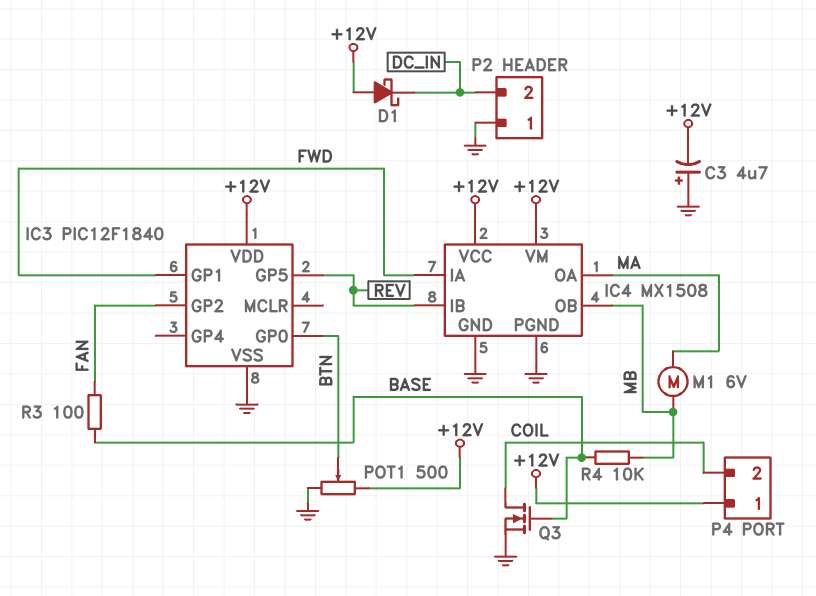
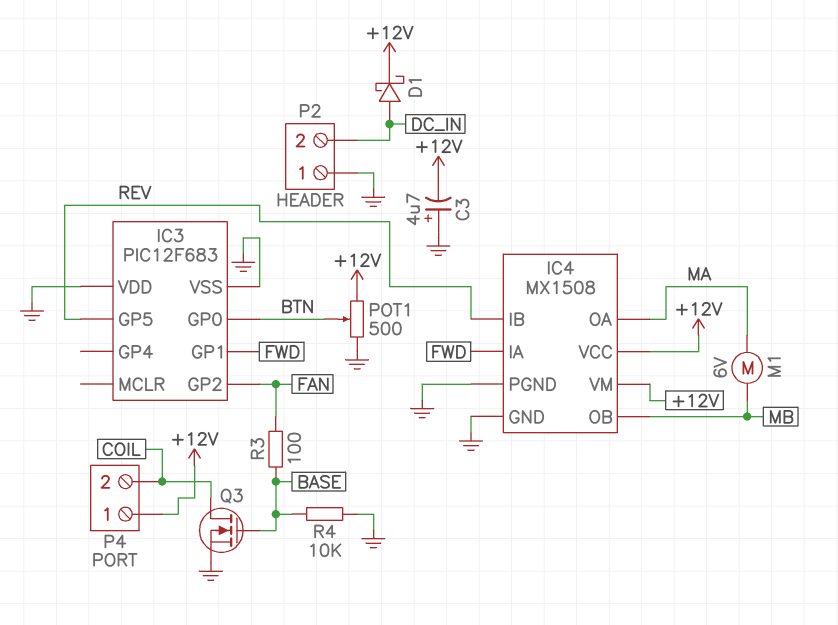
D1: schottky (A +12V, K DC_IN) -> schottky (A DC_IN, K +12V)
IC3: PIC12F1840 -> PIC12F683
IC3 pin VDD: +12V -> GND
R4: 10k (BASE, MB) -> 10k (BASE, GND)

